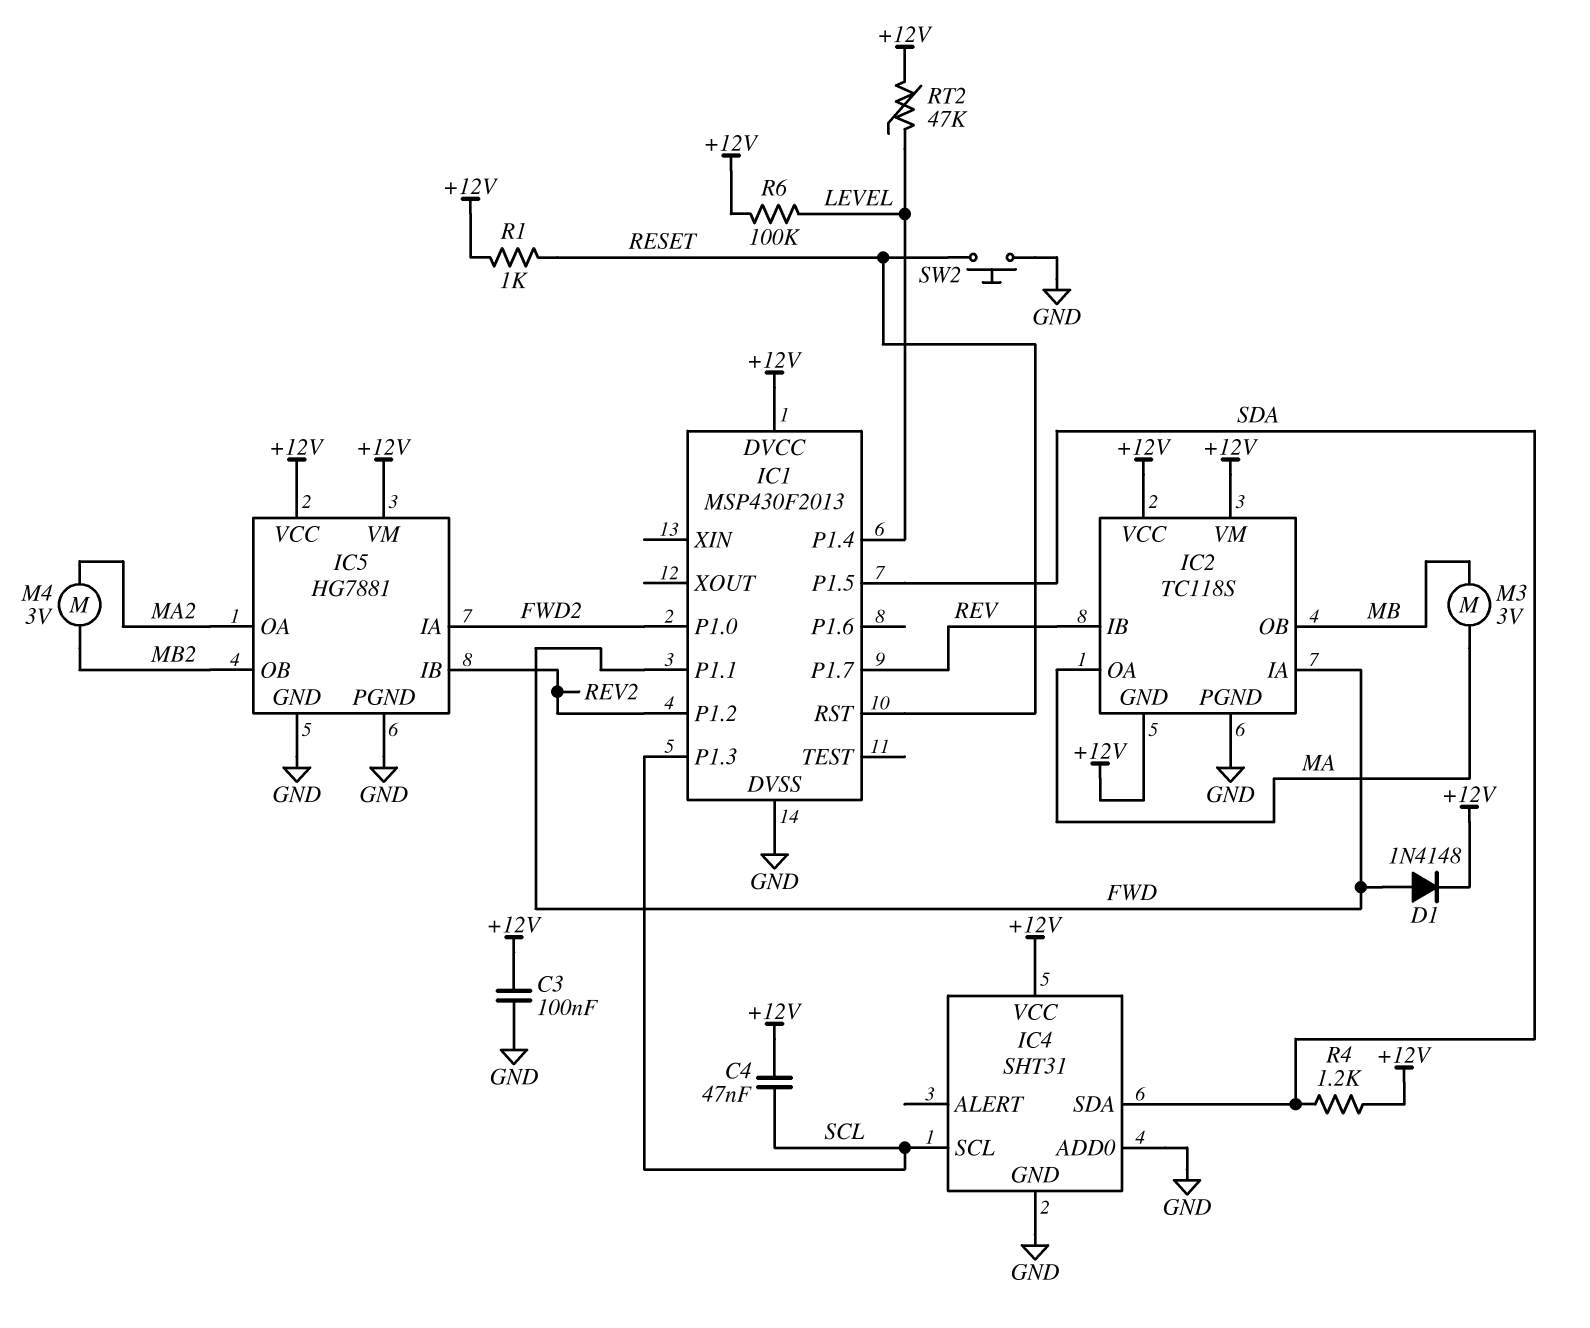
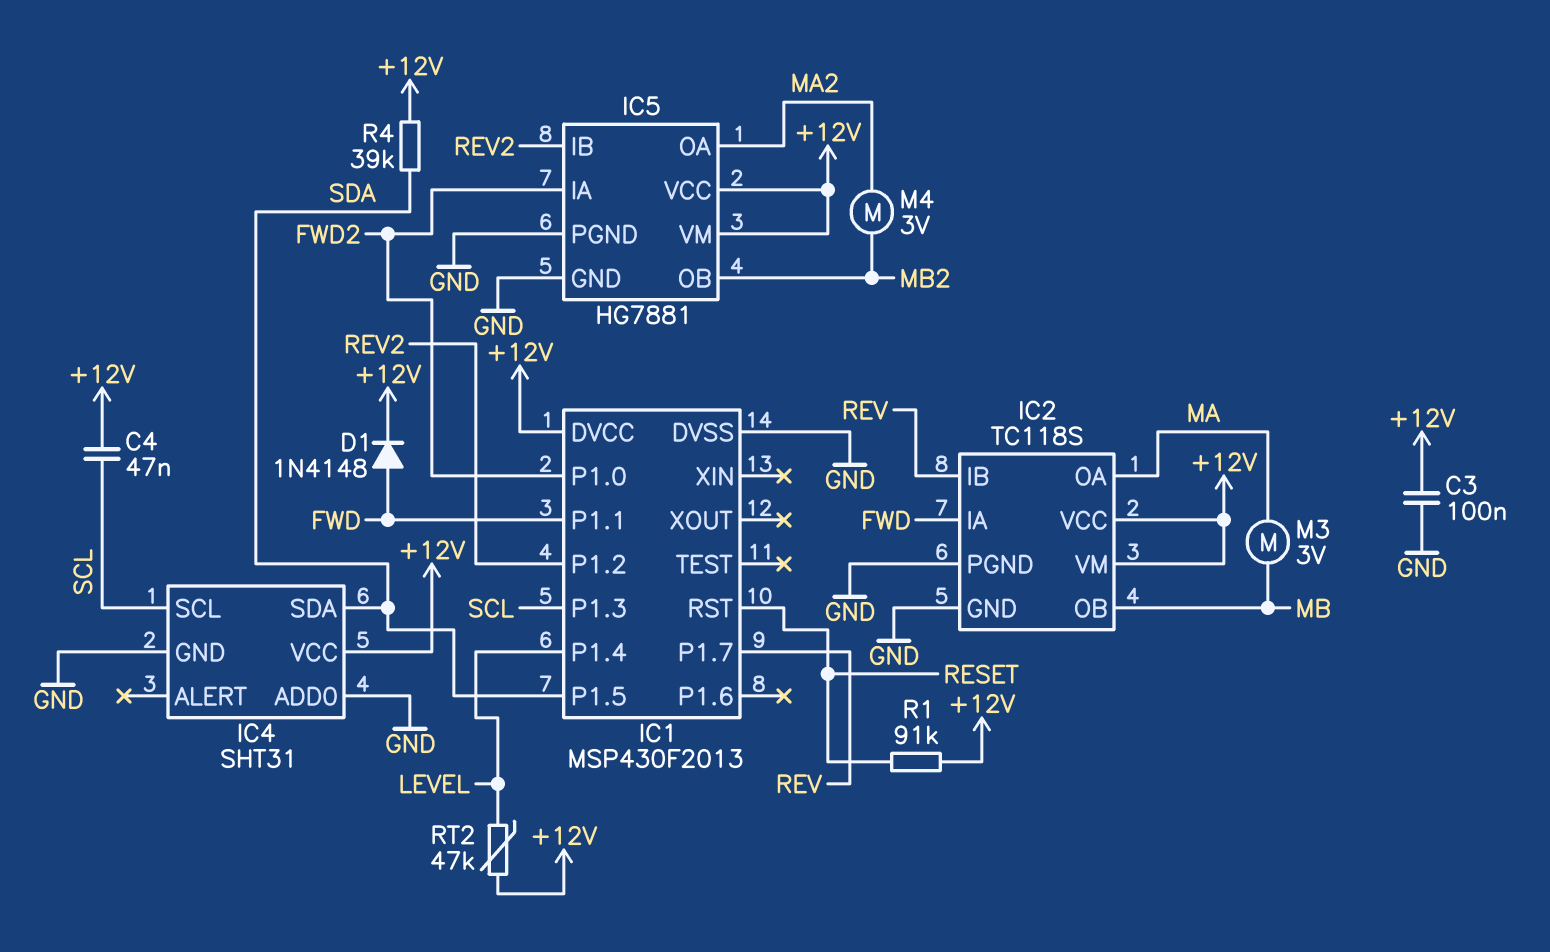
IC2 pin GND: +12V -> GND
R1: 1k (+12V, RESET) -> 91k (+12V, RESET)
R4: 1.2k (+12V, SDA) -> 39k (+12V, SDA)
R6: 100k (+12V, LEVEL) -> none
SW2: button (GND, RESET) -> none

